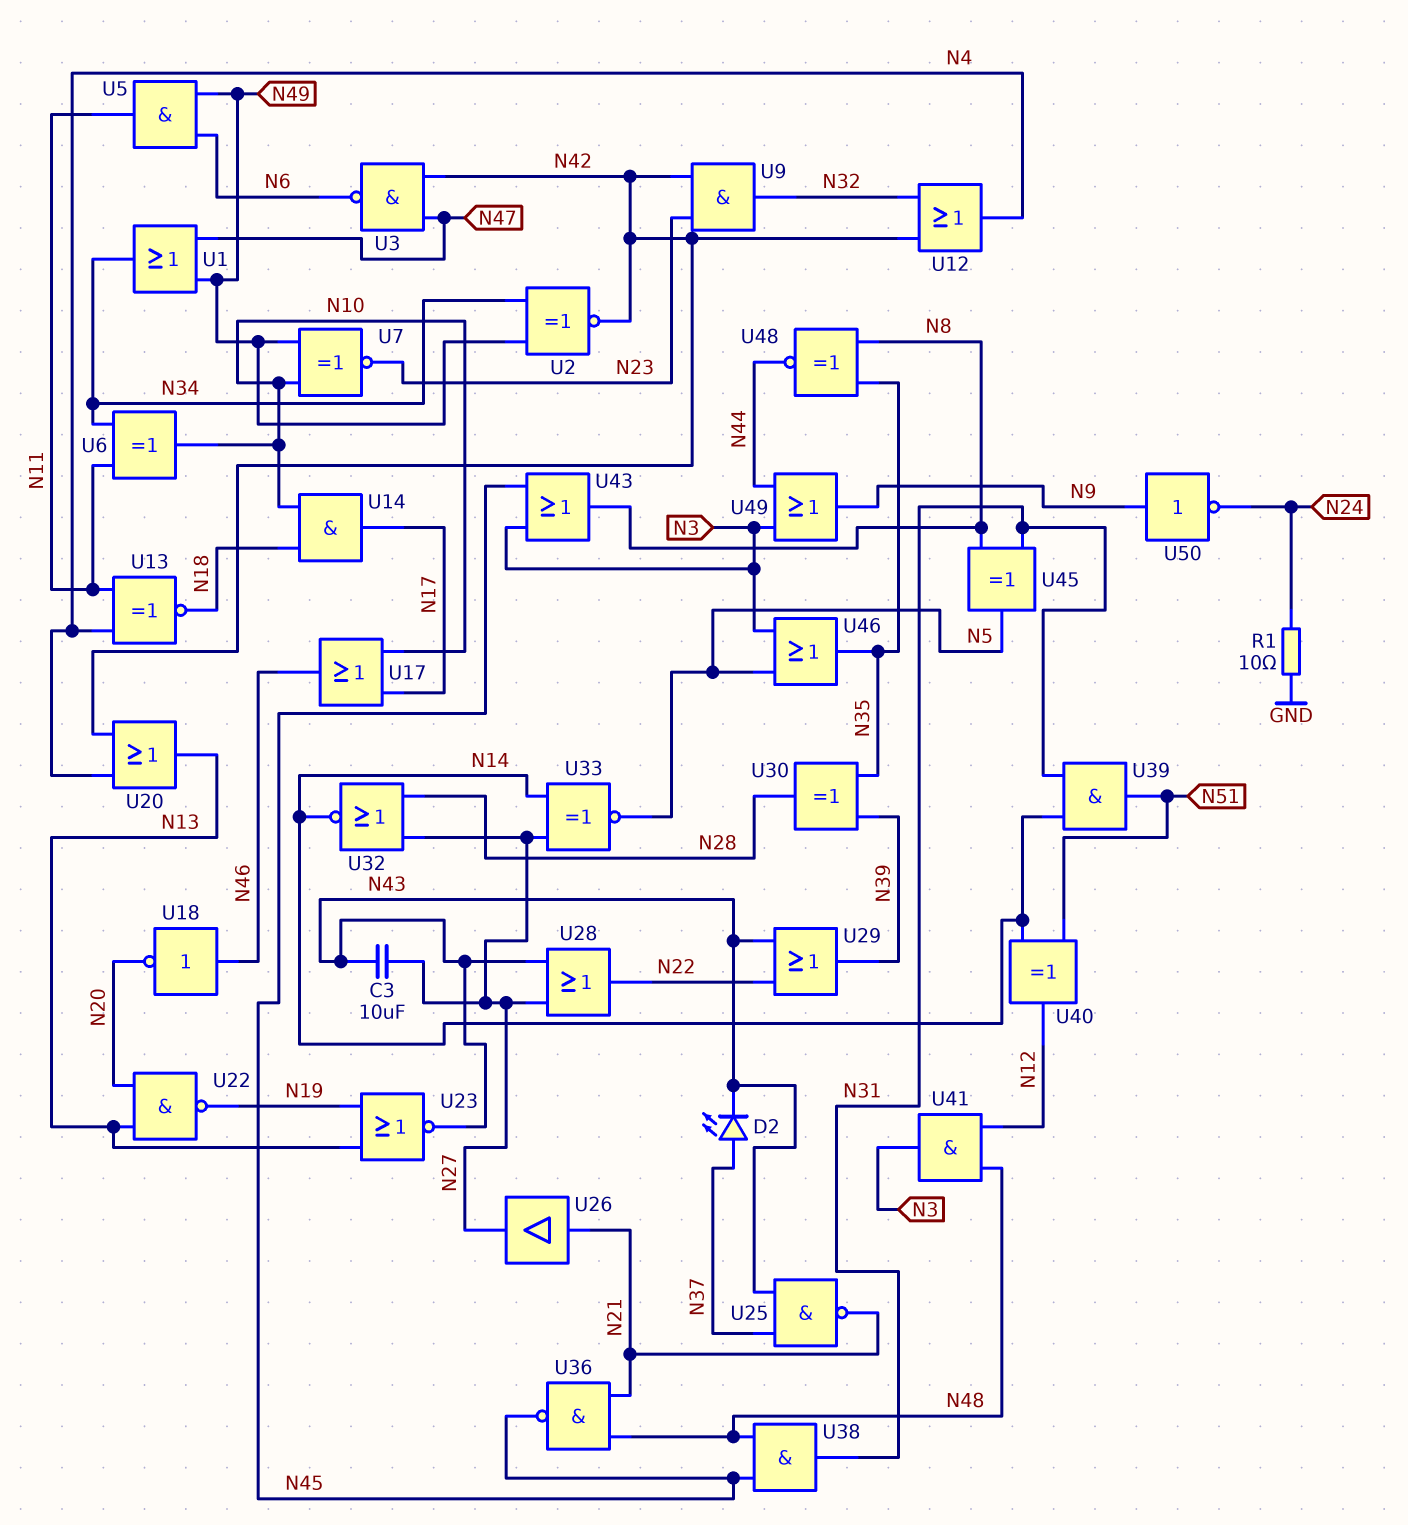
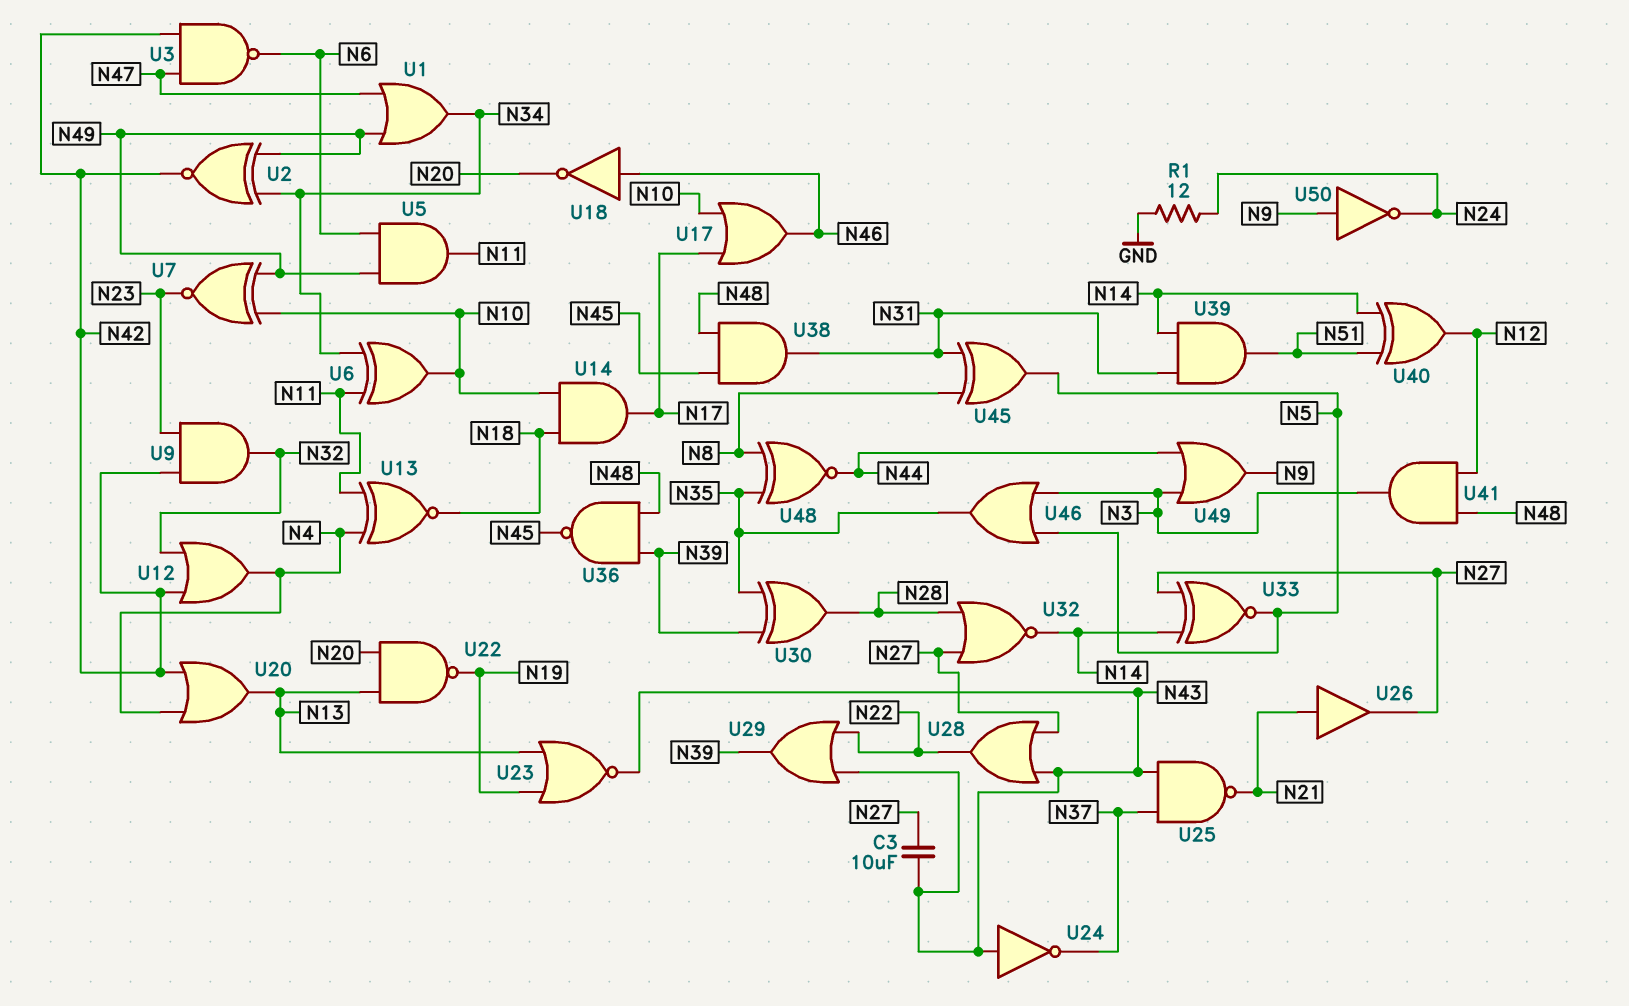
D2: LED (A N37, K N43) -> none
R1: 10 (GND, N24) -> 12 (GND, N24)
U24: none -> NOT (in N43, out N37)
U36: NAND (in N21, in N48, out N45) -> NAND (in N39, in N48, out N45)
U43: OR (in N3, in N45, out N8) -> none

